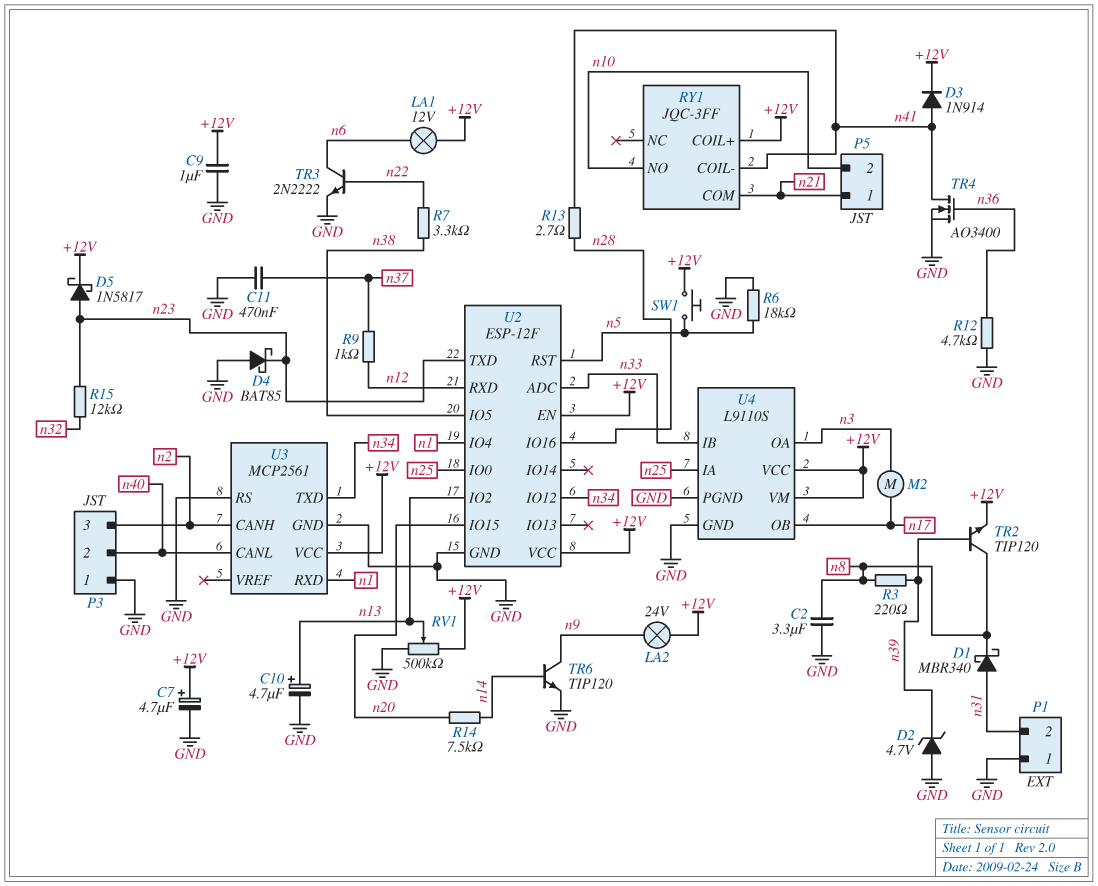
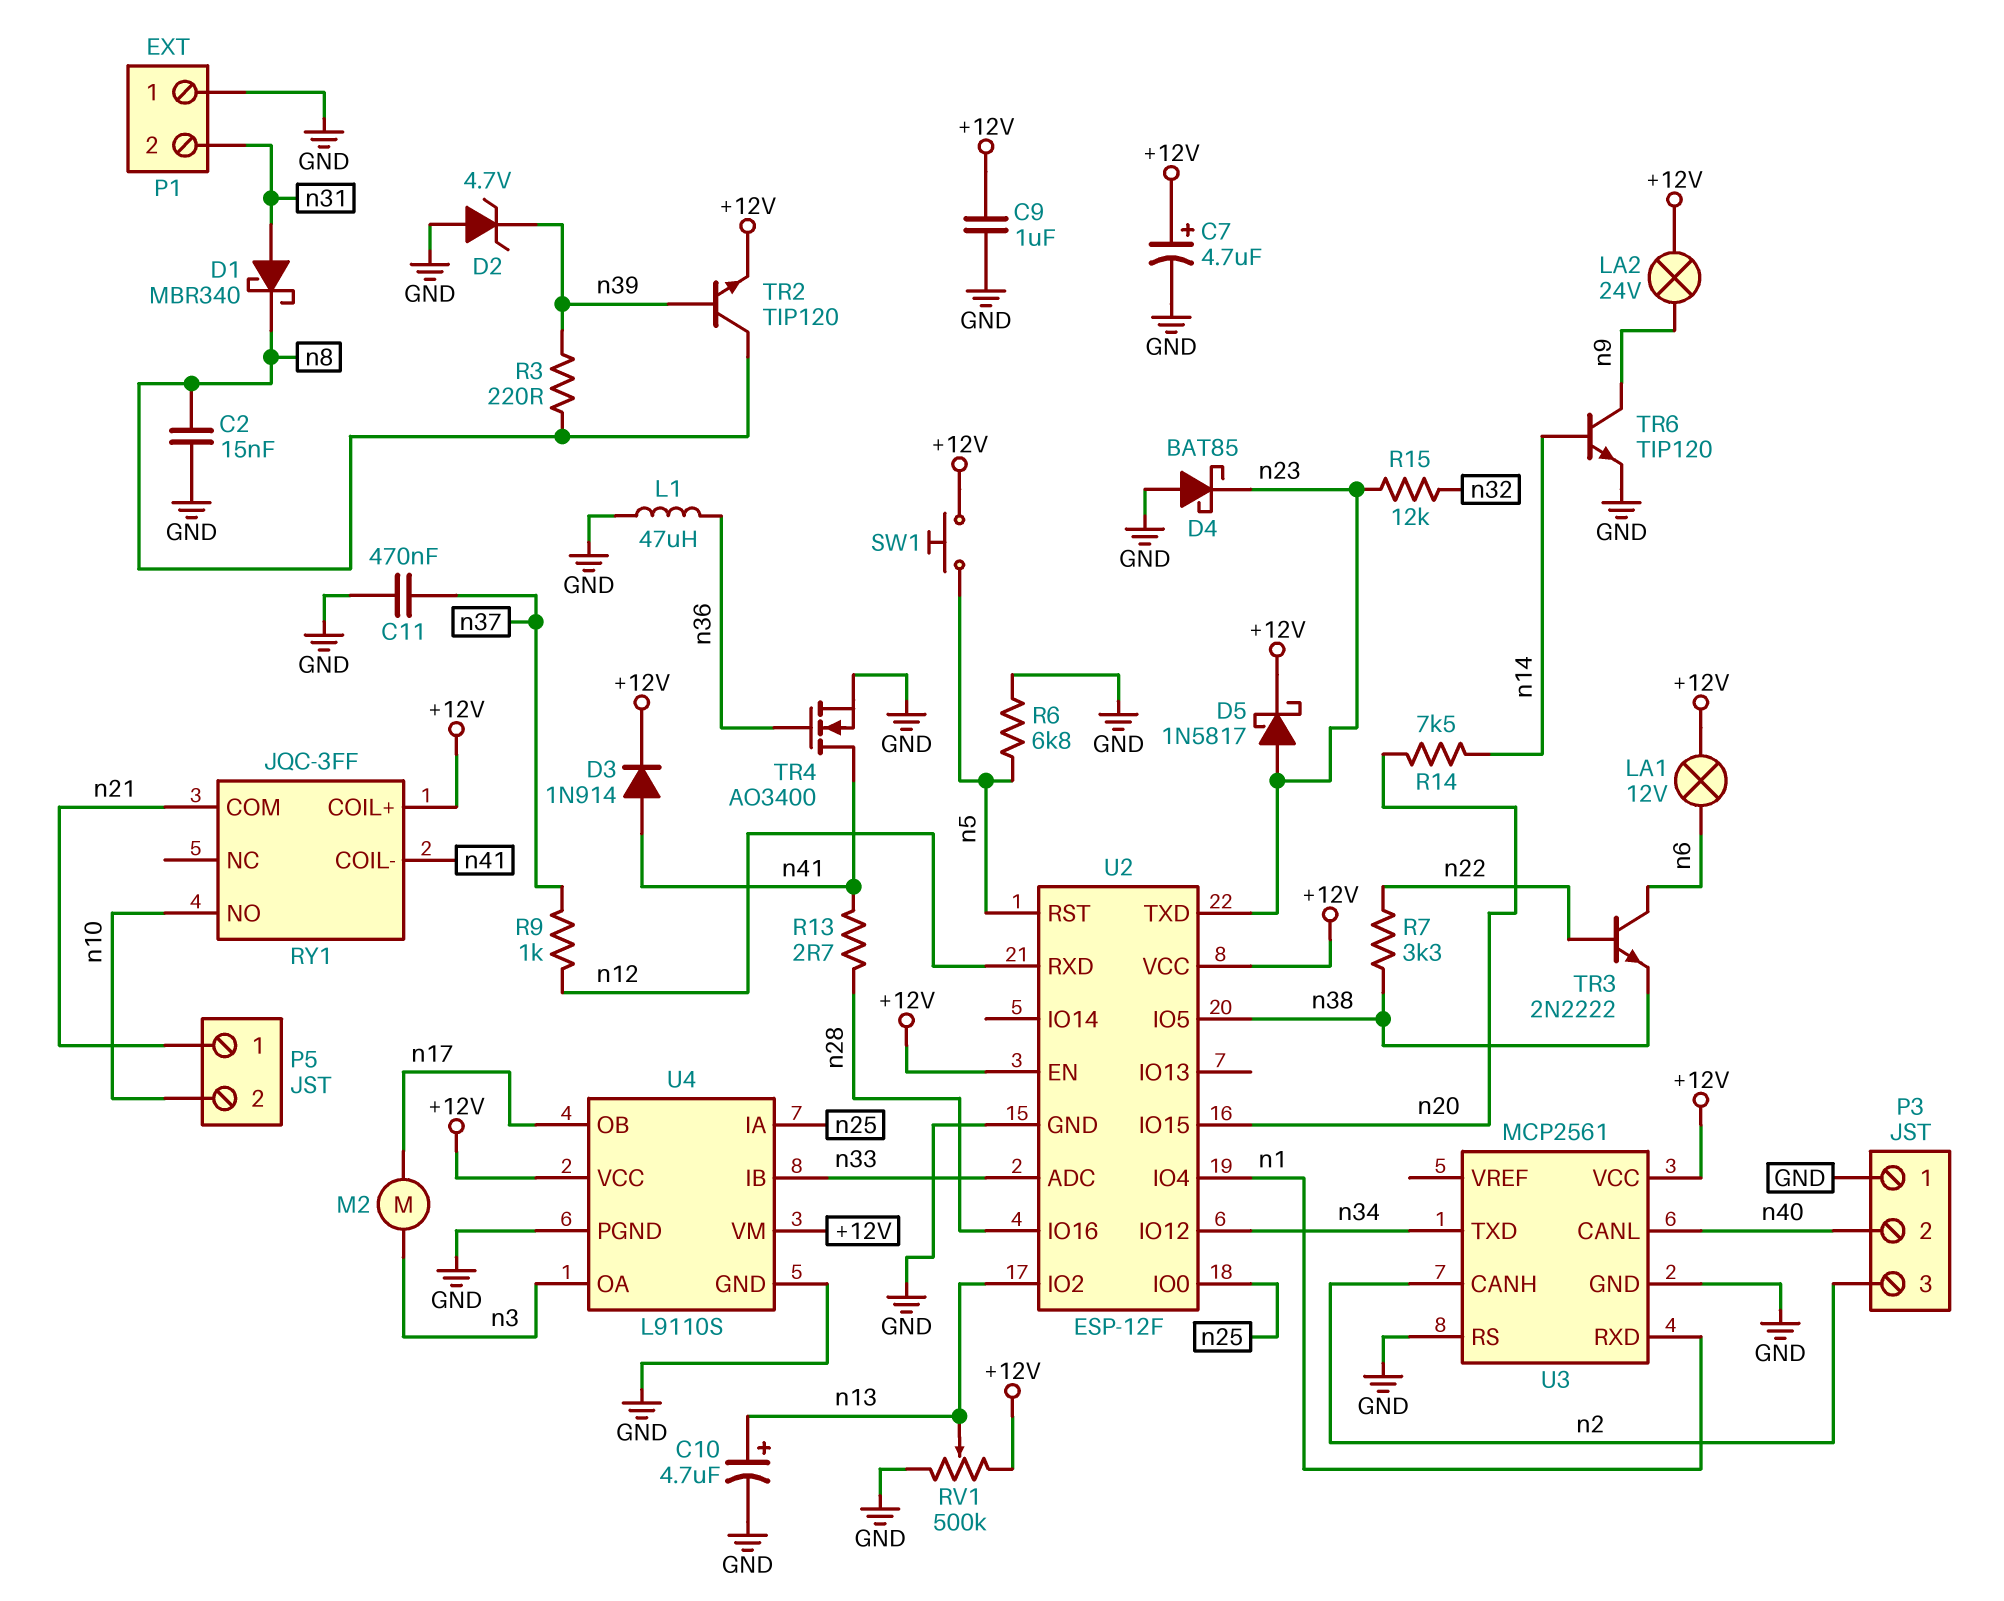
C2: 3.3uF (GND, n8) -> 15nF (GND, n8)
L1: none -> 47uH (GND, n36)
R6: 18k (GND, n5) -> 6.8k (GND, n5)
R12: 4.7k (GND, n36) -> none
TR3: NPN 2N2222 (B n22, C n6, E GND) -> NPN 2N2222 (B n22, C n6, E n38)

